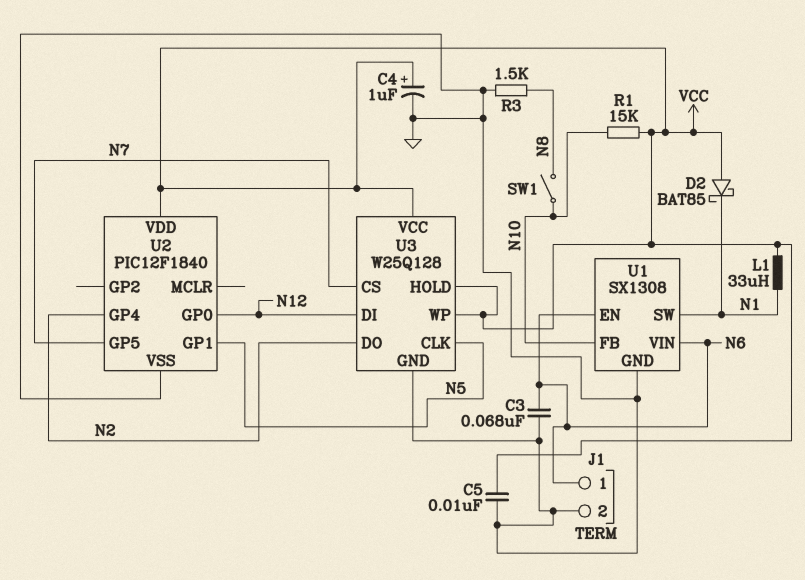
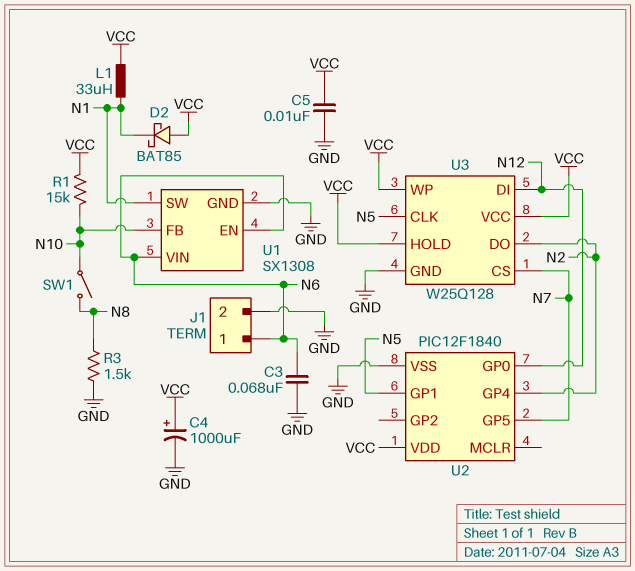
C4: 1uF (plus VCC, minus GND) -> 1000uF (plus VCC, minus GND)

